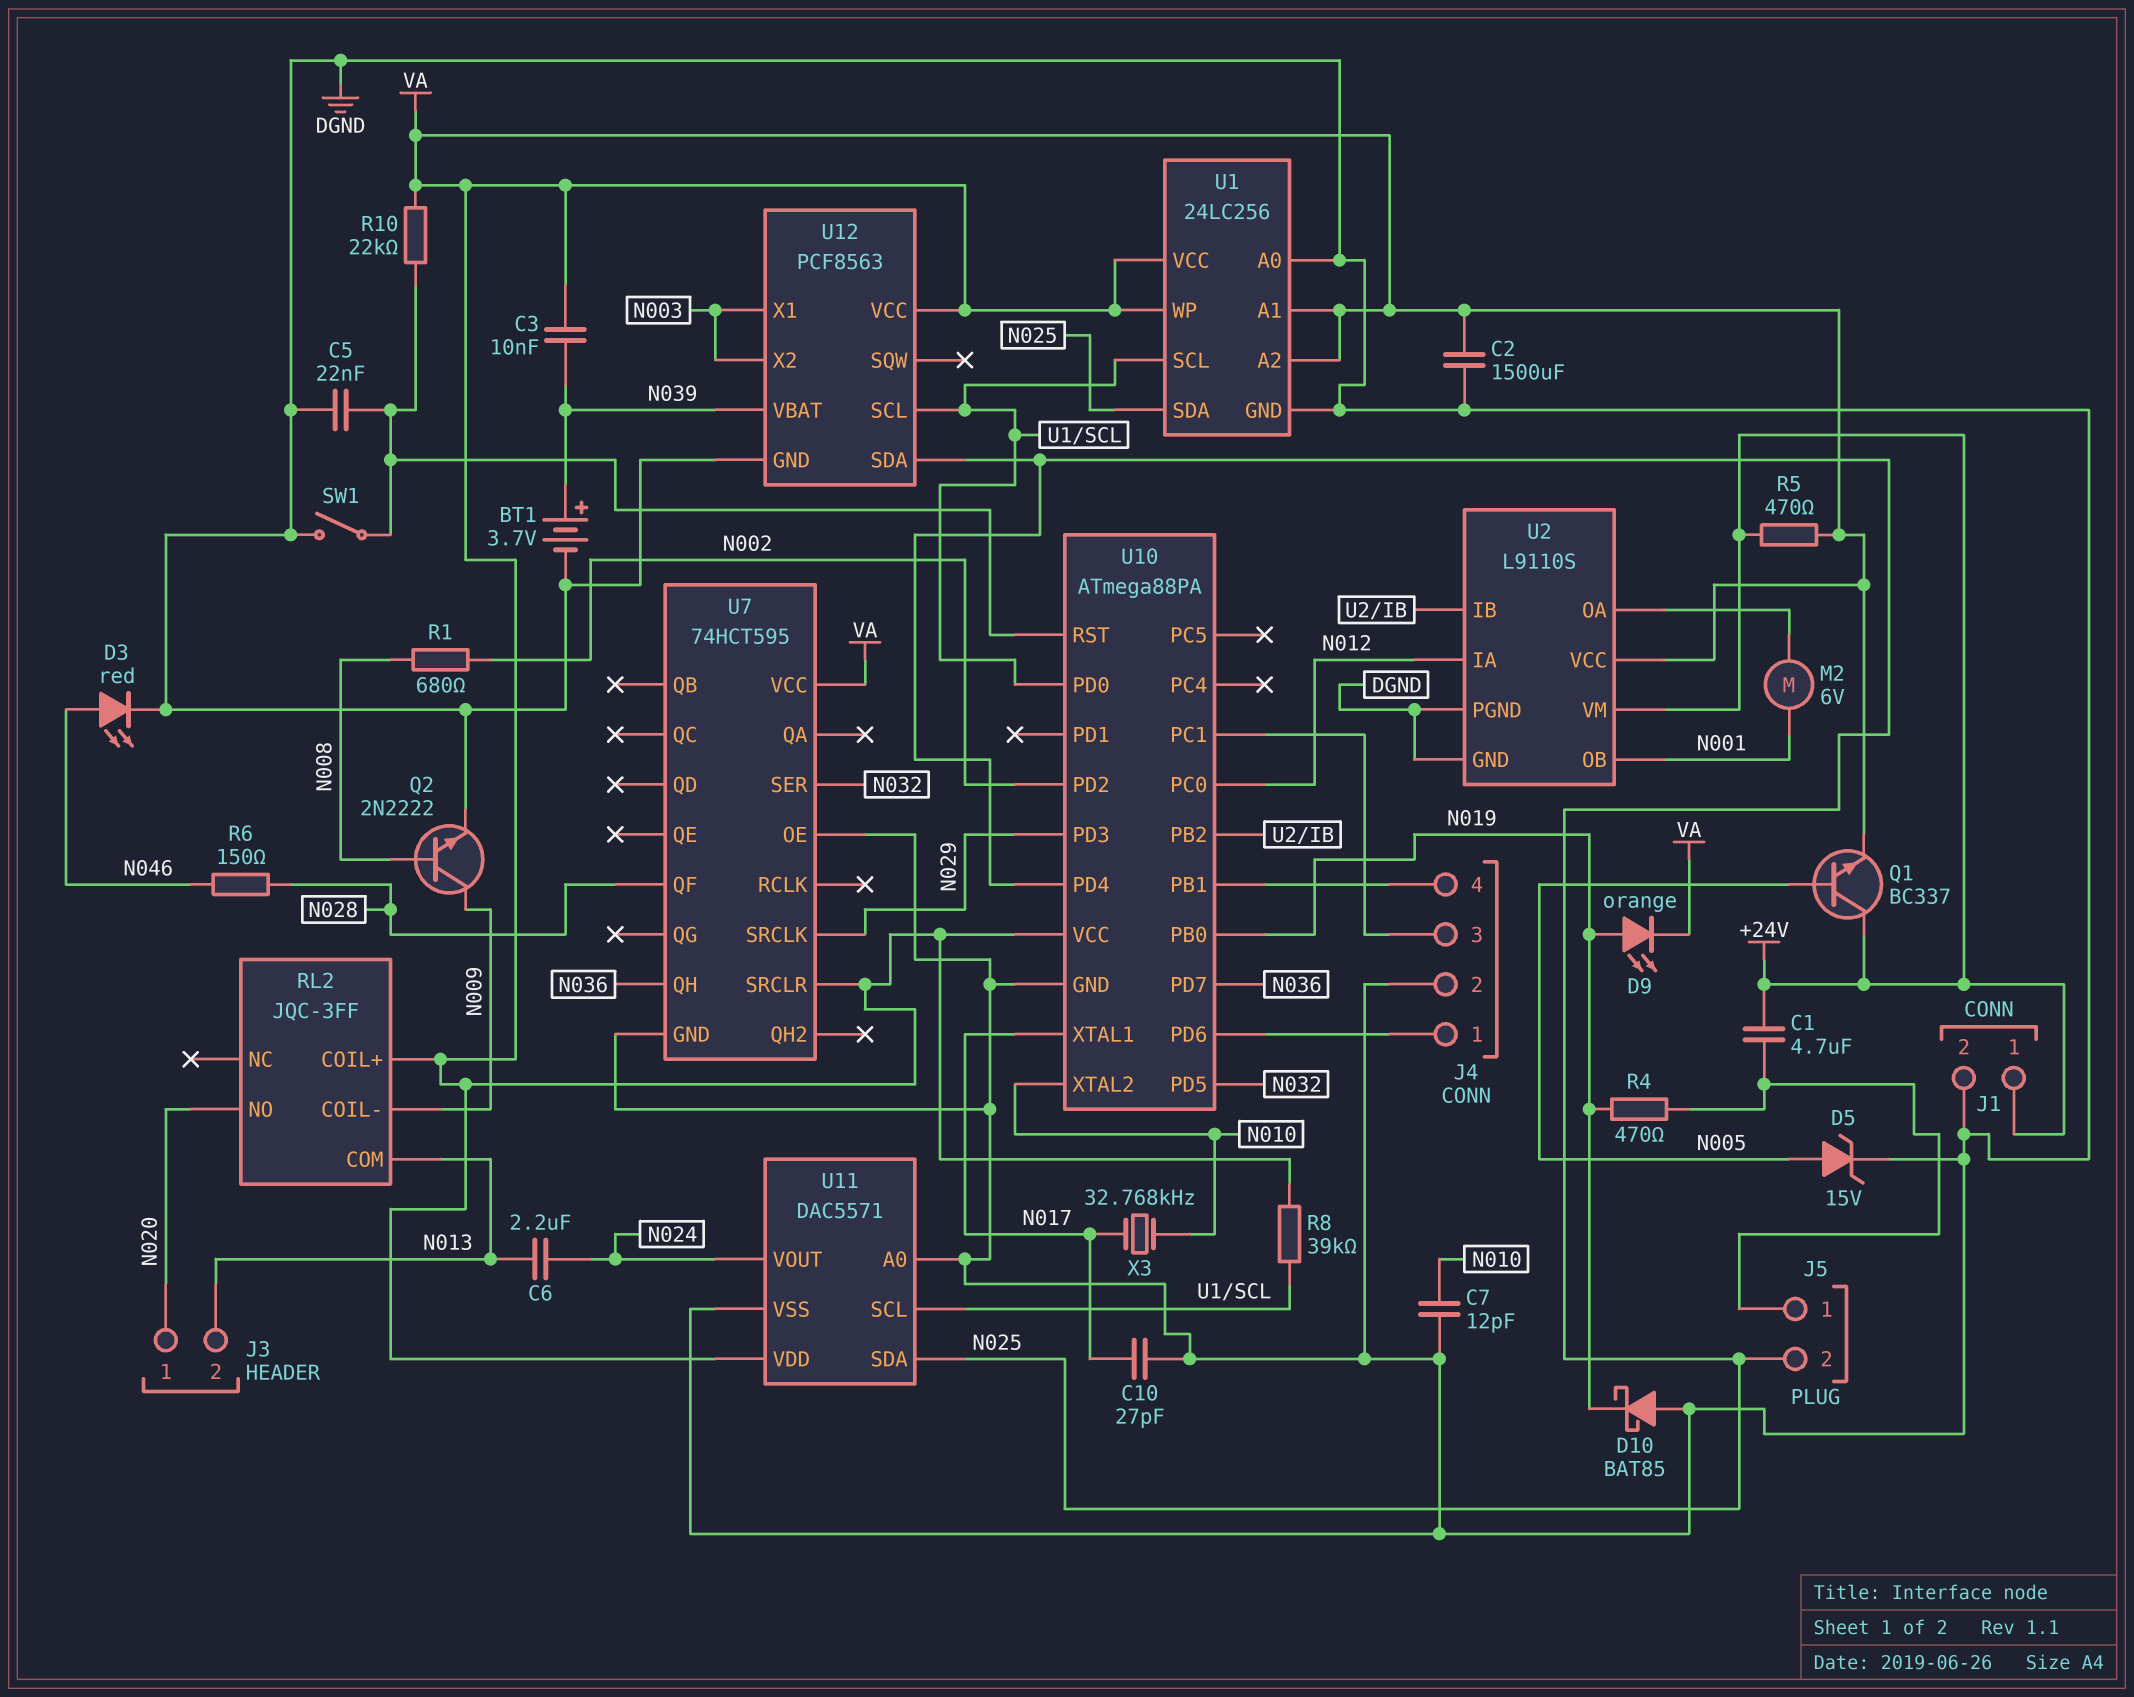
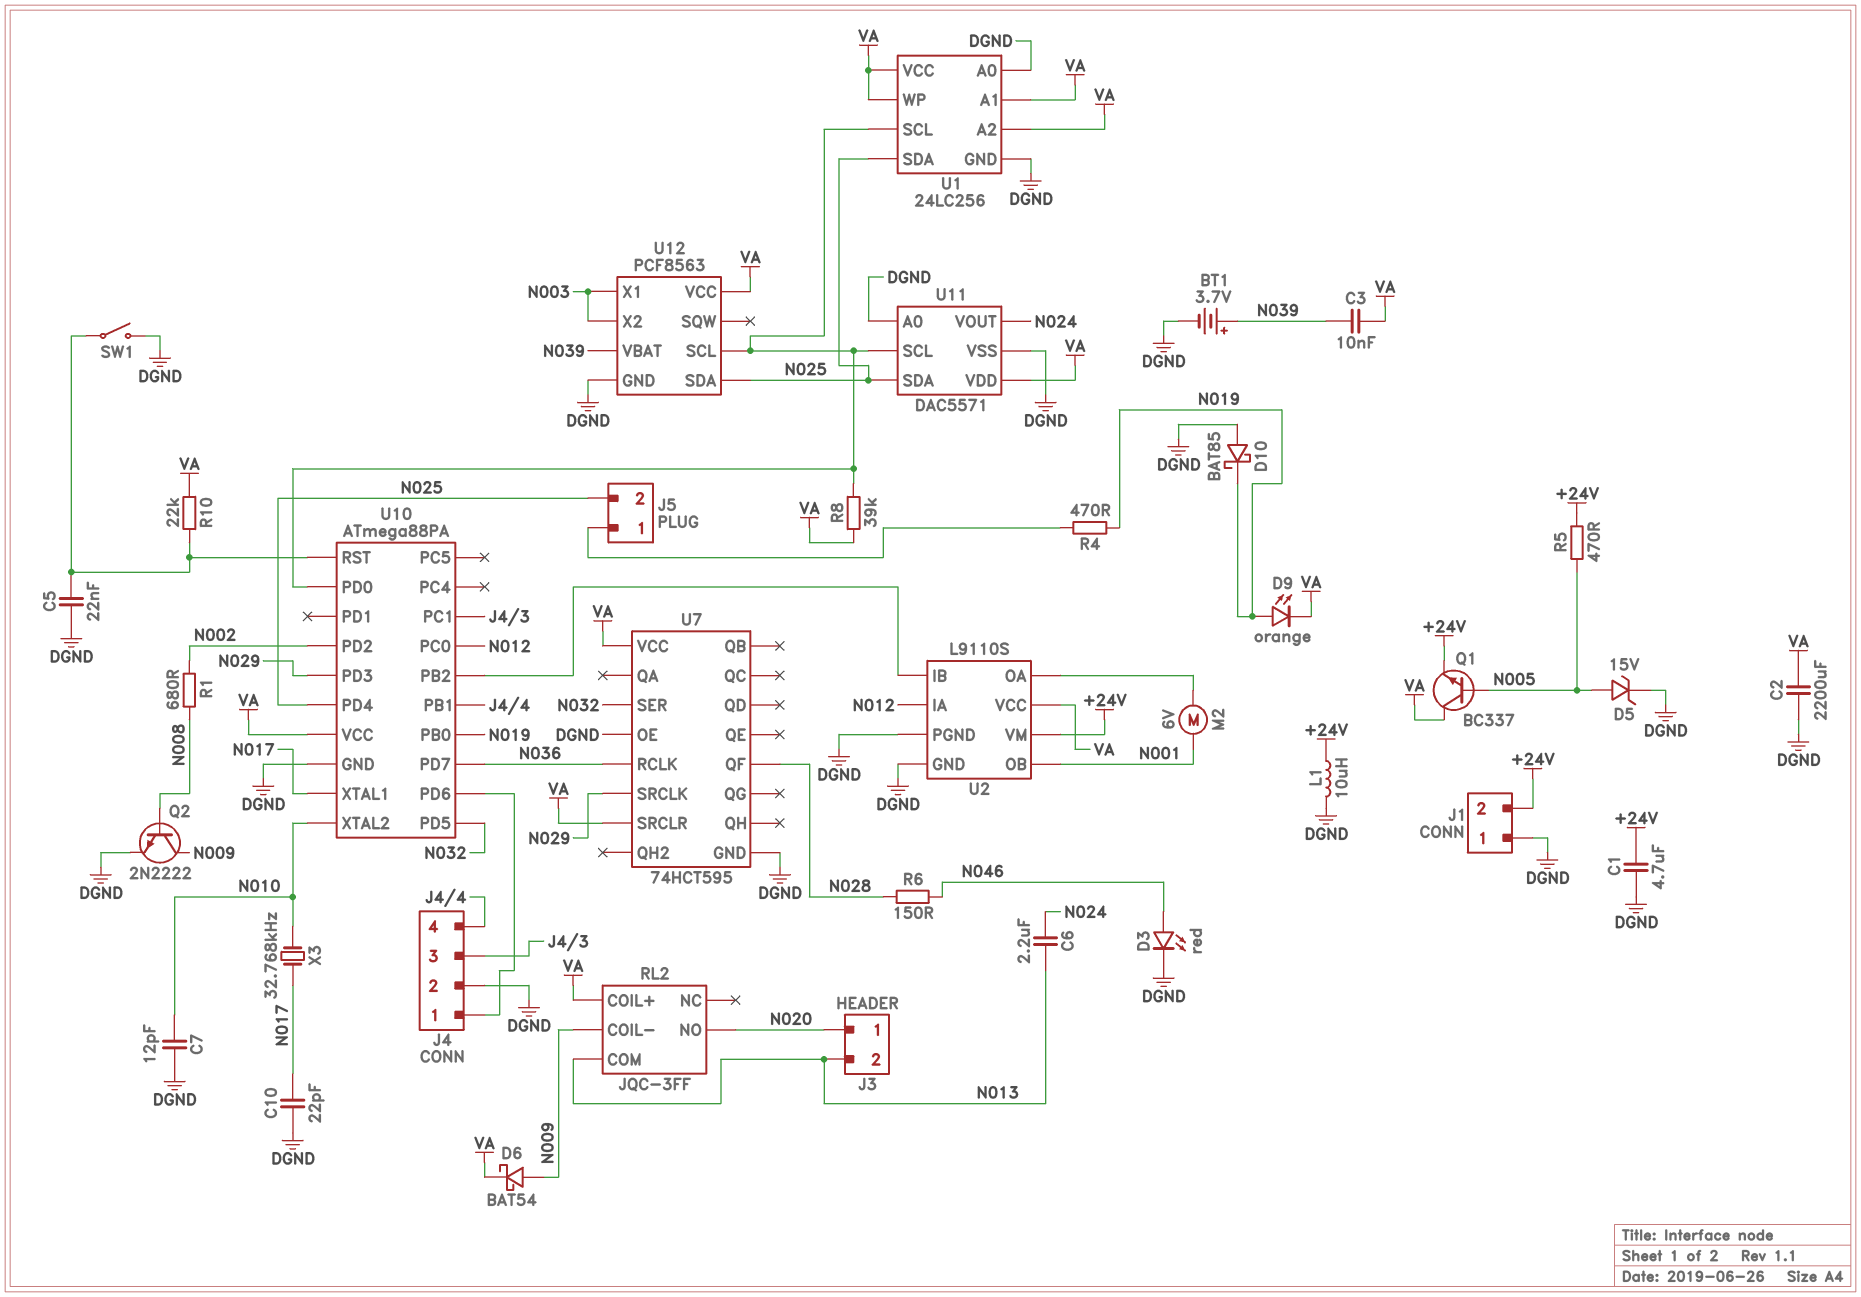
C1: 4.7uF (+24V, J5/1) -> 4.7uF (+24V, DGND)
C2: 1500uF (DGND, VA) -> 2200uF (DGND, VA)
C10: 27pF (DGND, N017) -> 22pF (DGND, N017)
D6: none -> schottky BAT54 (A N009, K VA)
J1 pin 1: +24V -> DGND
J1 pin 2: DGND -> +24V
L1: none -> 10uH (+24V, DGND)
Q1: NPN BC337 (B N005, C +24V, E VA) -> NPN BC337 (B N005, C VA, E +24V)
R5: 470 (+24V, VA) -> 470 (+24V, N005)
U7 pin QH: N036 -> none
U7 pin RCLK: none -> N036

